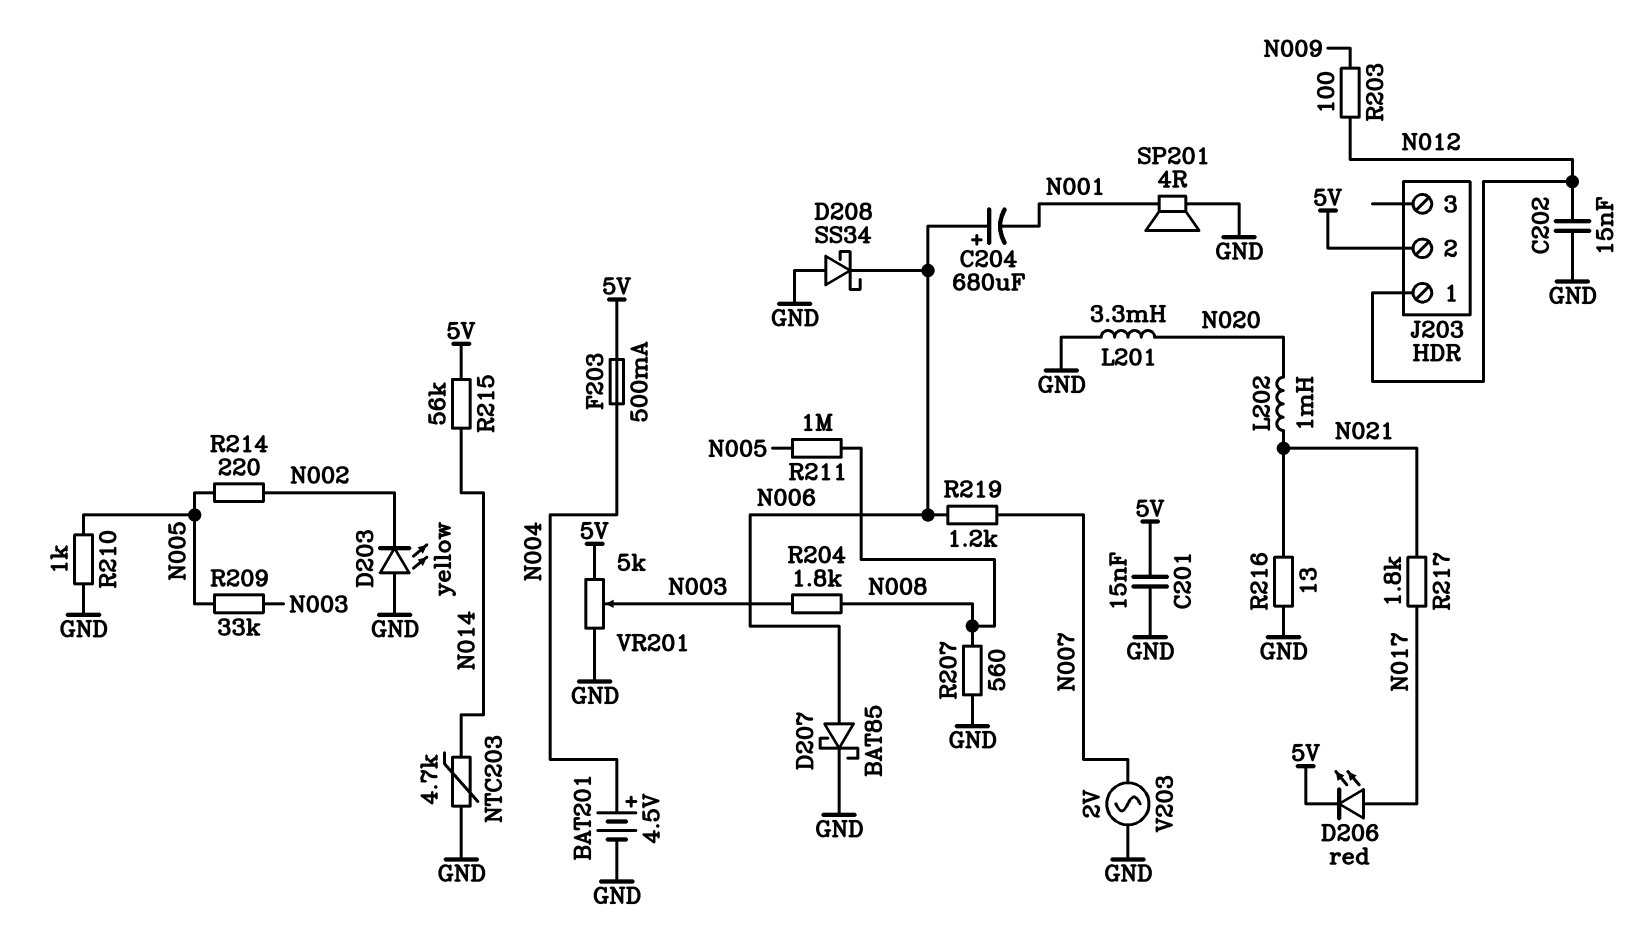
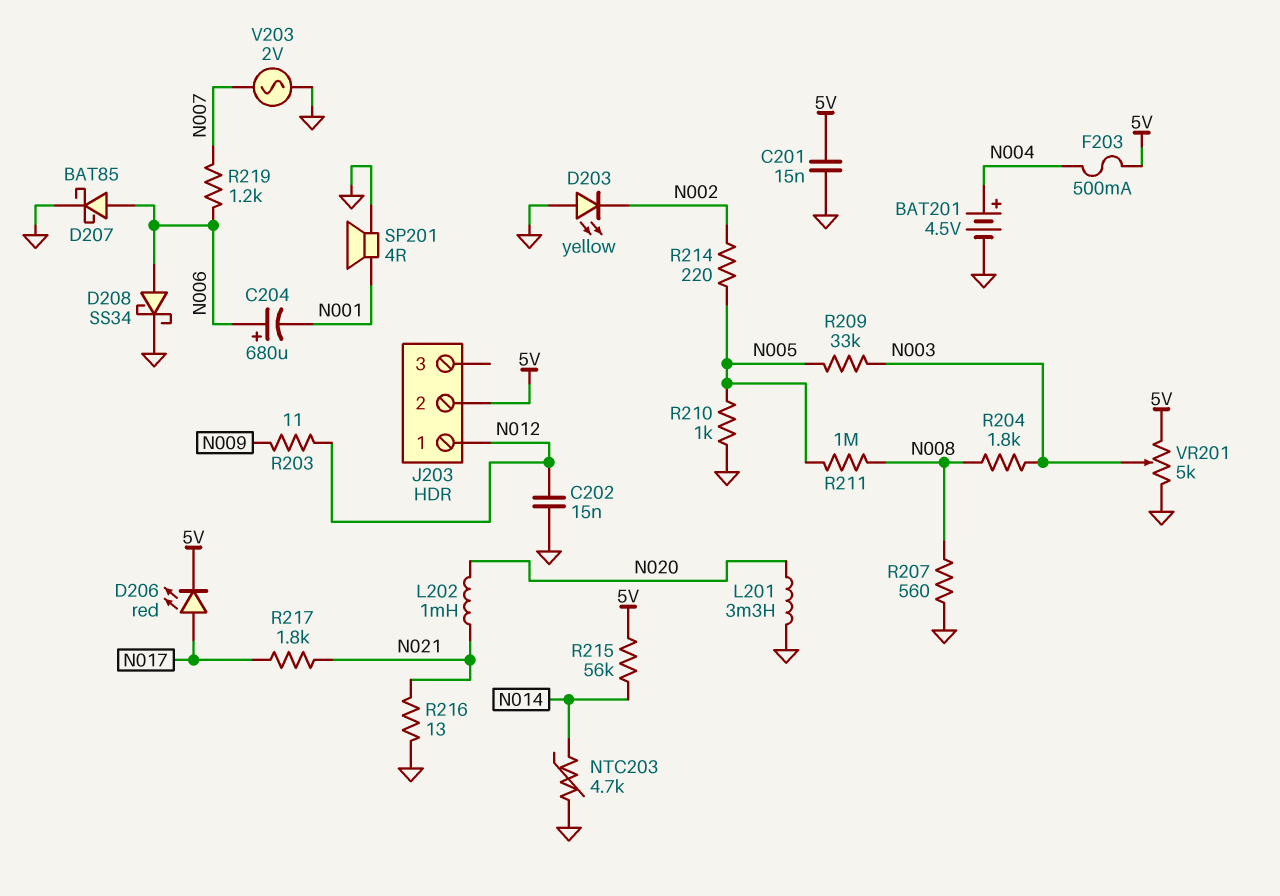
D208: schottky SS34 (A GND, K N006) -> schottky SS34 (A N006, K GND)
R203: 100 (N009, N012) -> 11 (N009, N012)

